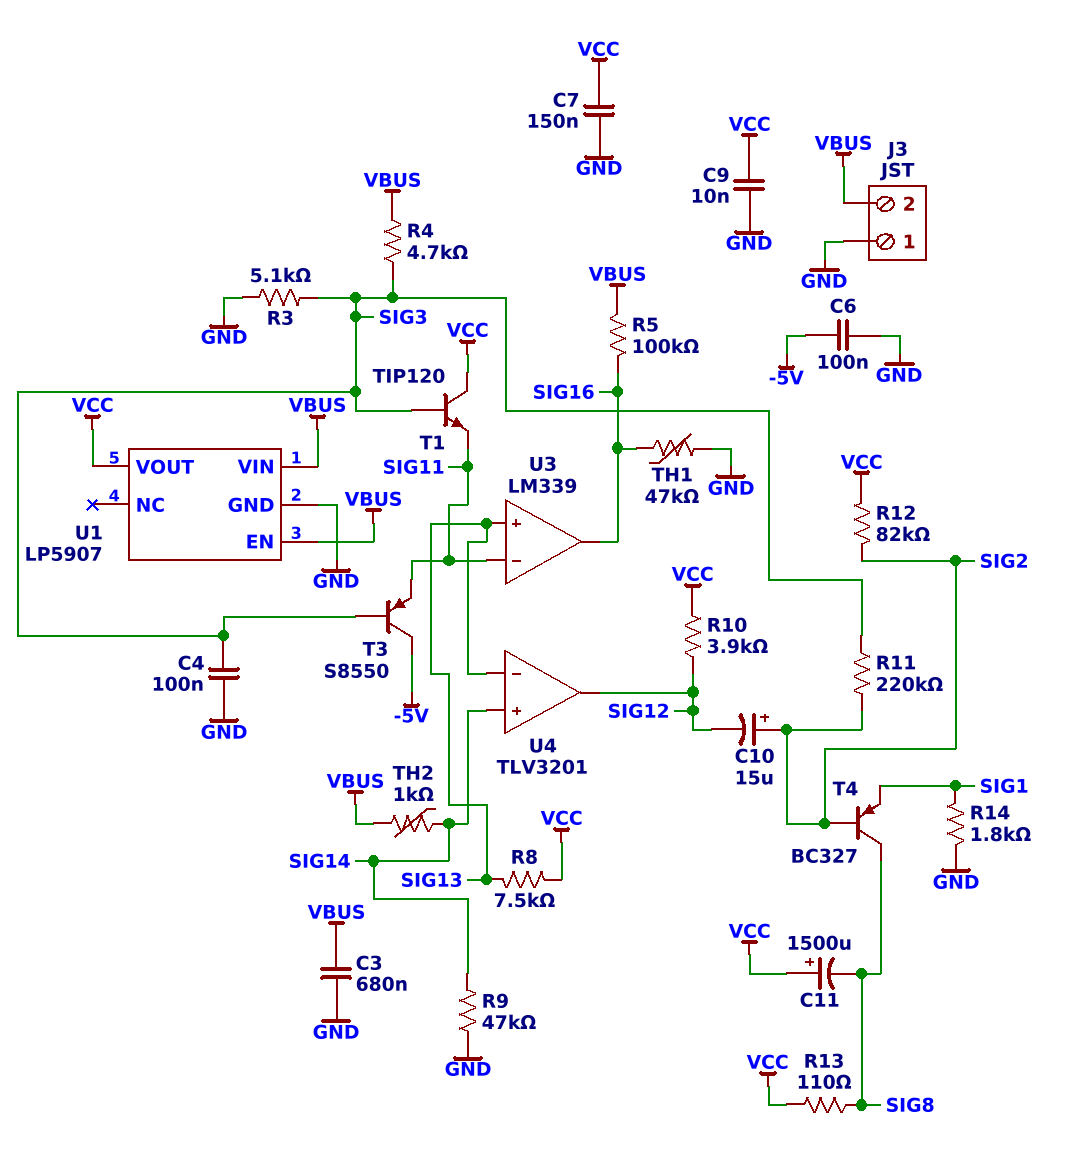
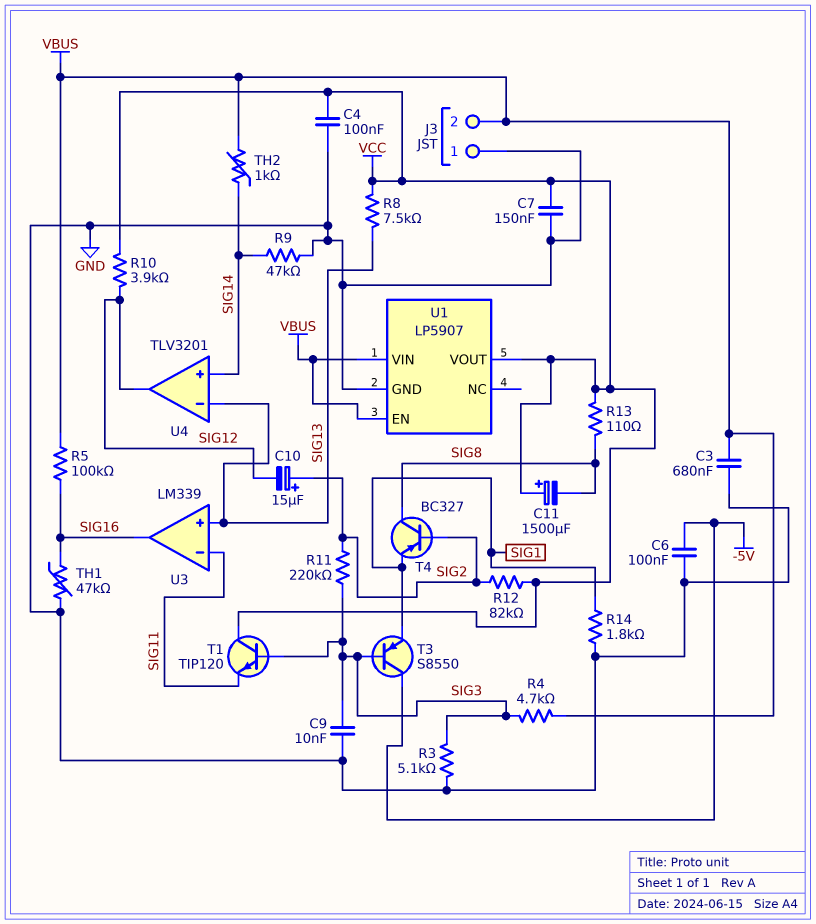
C4: 100nF (GND, SIG3) -> 100nF (GND, VCC)
C9: 10nF (GND, VCC) -> 10nF (GND, SIG3)
T3: PNP S8550 (B SIG3, C -5V, E SIG11) -> PNP S8550 (B SIG3, C -5V, E SIG1)

